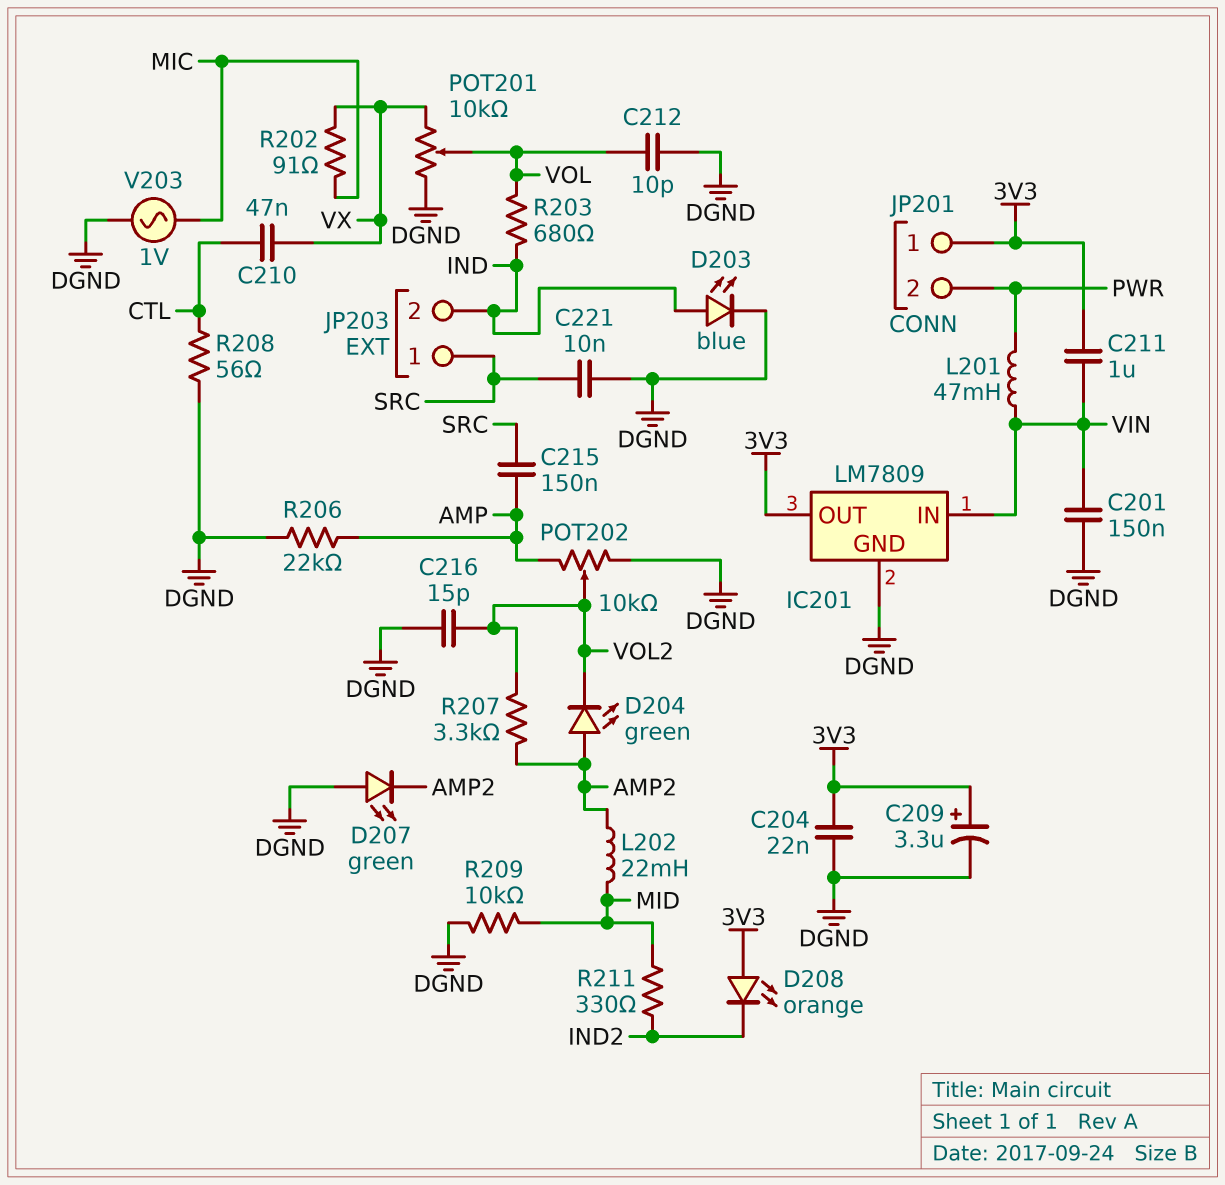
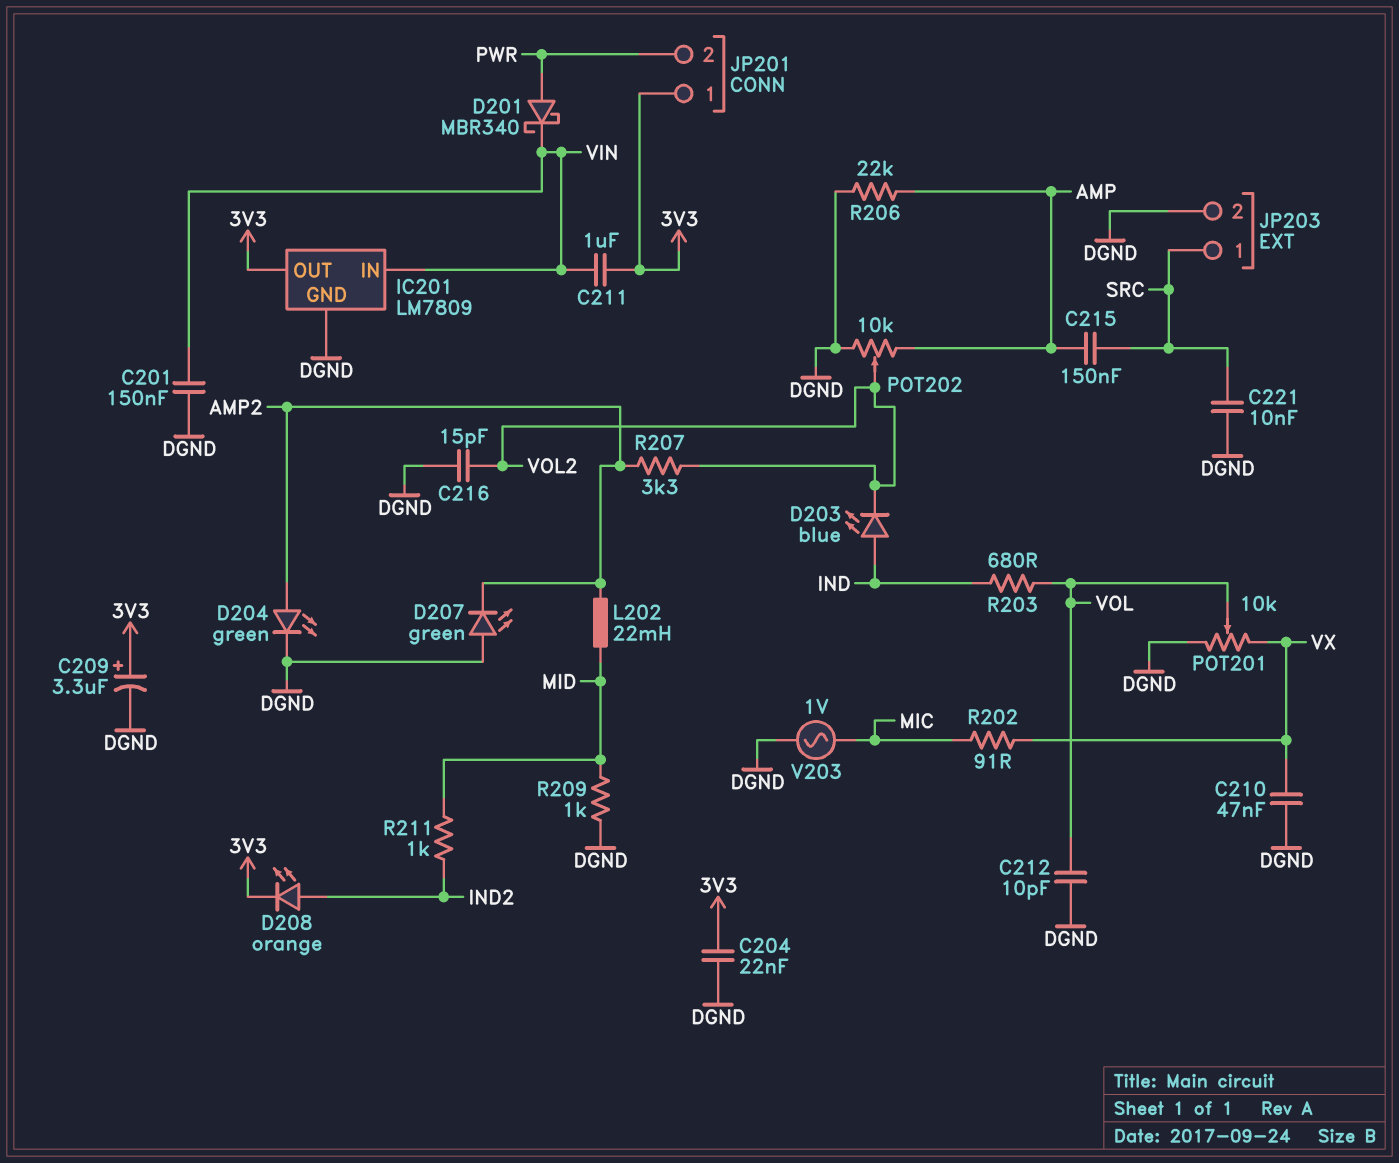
C210: 47nF (CTL, VX) -> 47nF (DGND, VX)
D201: none -> schottky MBR340 (A PWR, K VIN)
D203: LED blue (A IND, K DGND) -> LED blue (A IND, K VOL2)
D204: LED green (A AMP2, K VOL2) -> LED green (A AMP2, K DGND)
D208: LED orange (A 3V3, K IND2) -> LED orange (A IND2, K 3V3)
JP203 pin 2: IND -> DGND
L201: 47mH (PWR, VIN) -> none
R208: 56 (CTL, DGND) -> none
R209: 10k (DGND, MID) -> 1k (DGND, MID)
R211: 330 (IND2, MID) -> 1k (IND2, MID)

